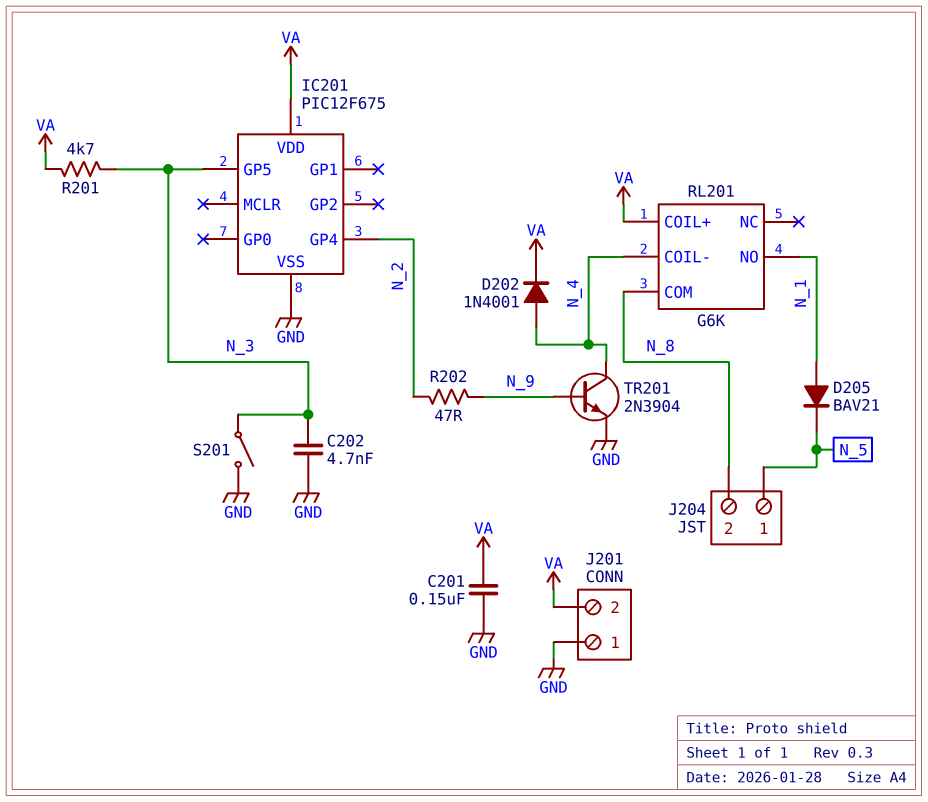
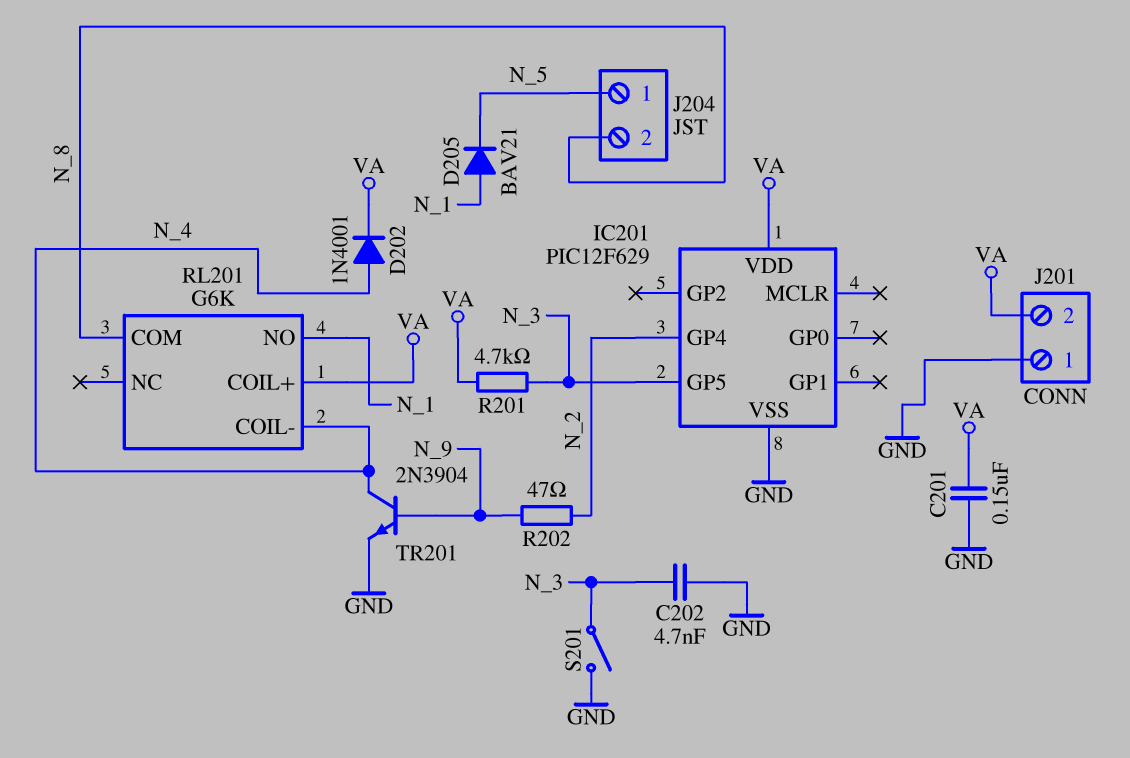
IC201: PIC12F675 -> PIC12F629

